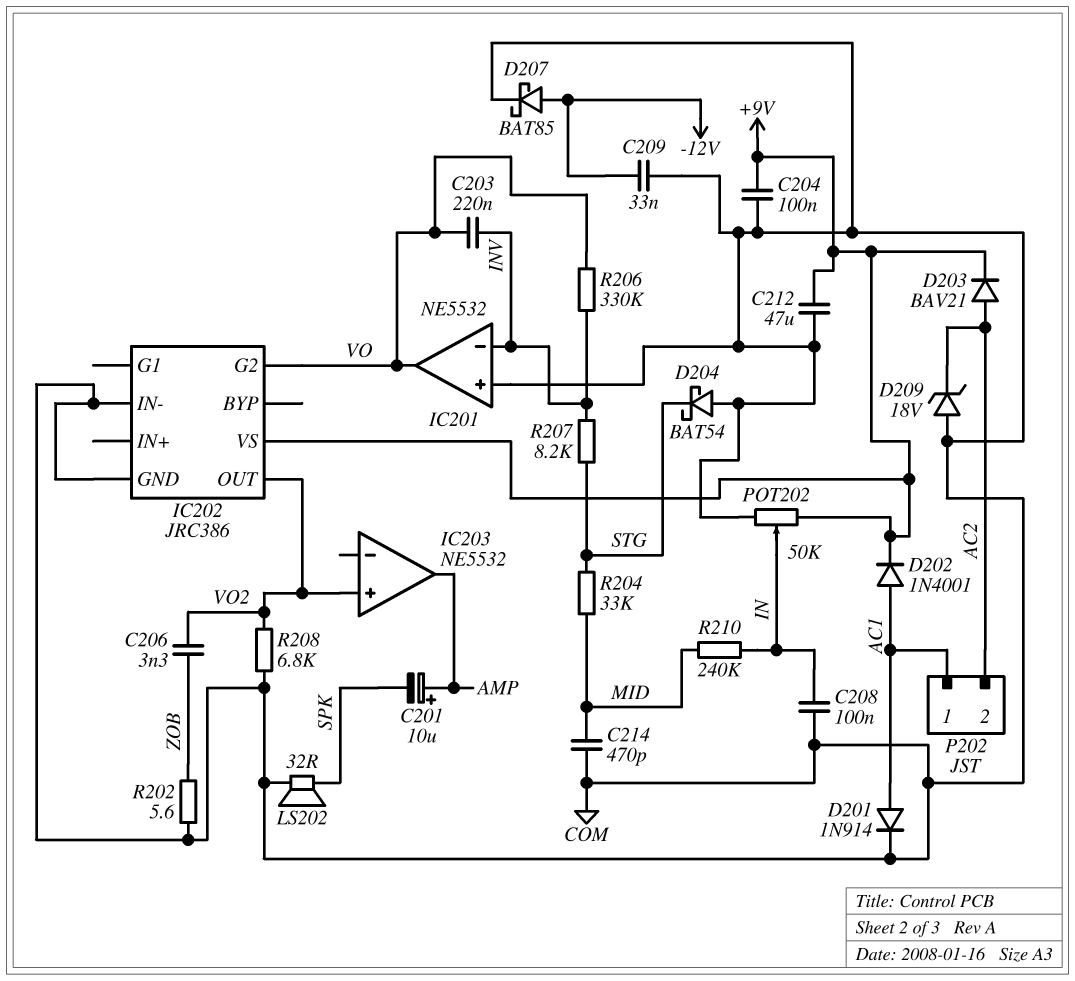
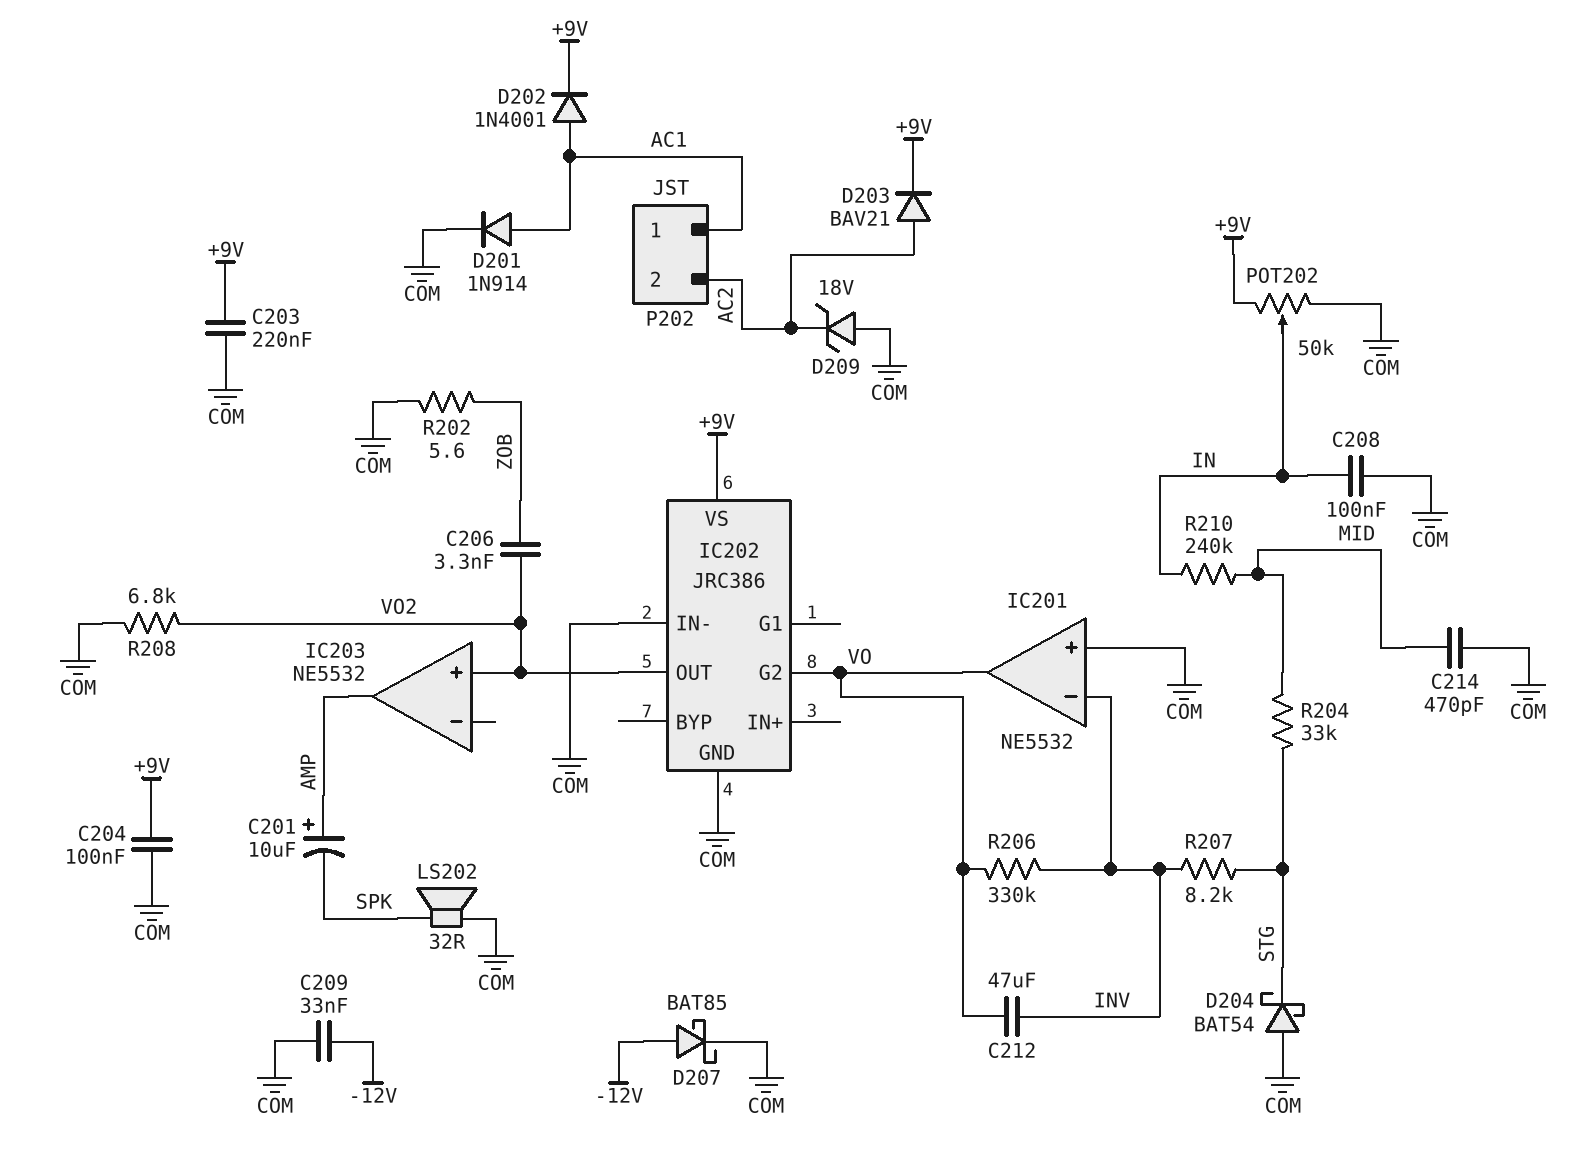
C203: 220nF (INV, VO) -> 220nF (+9V, COM)
C212: 47uF (+9V, COM) -> 47uF (INV, VO)

